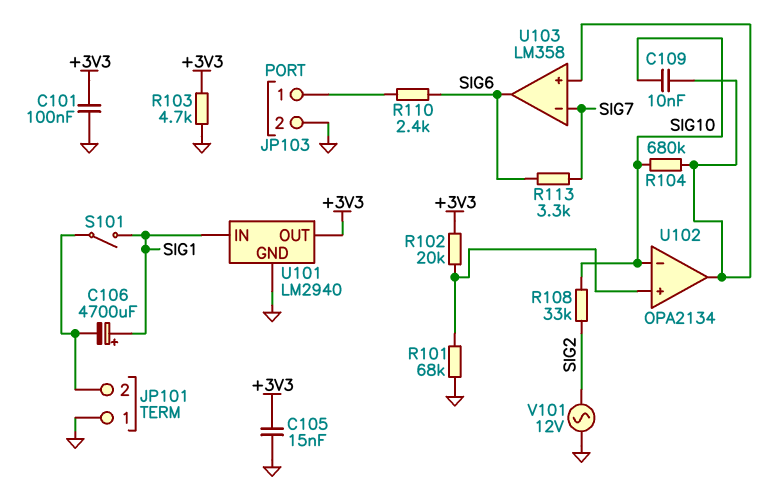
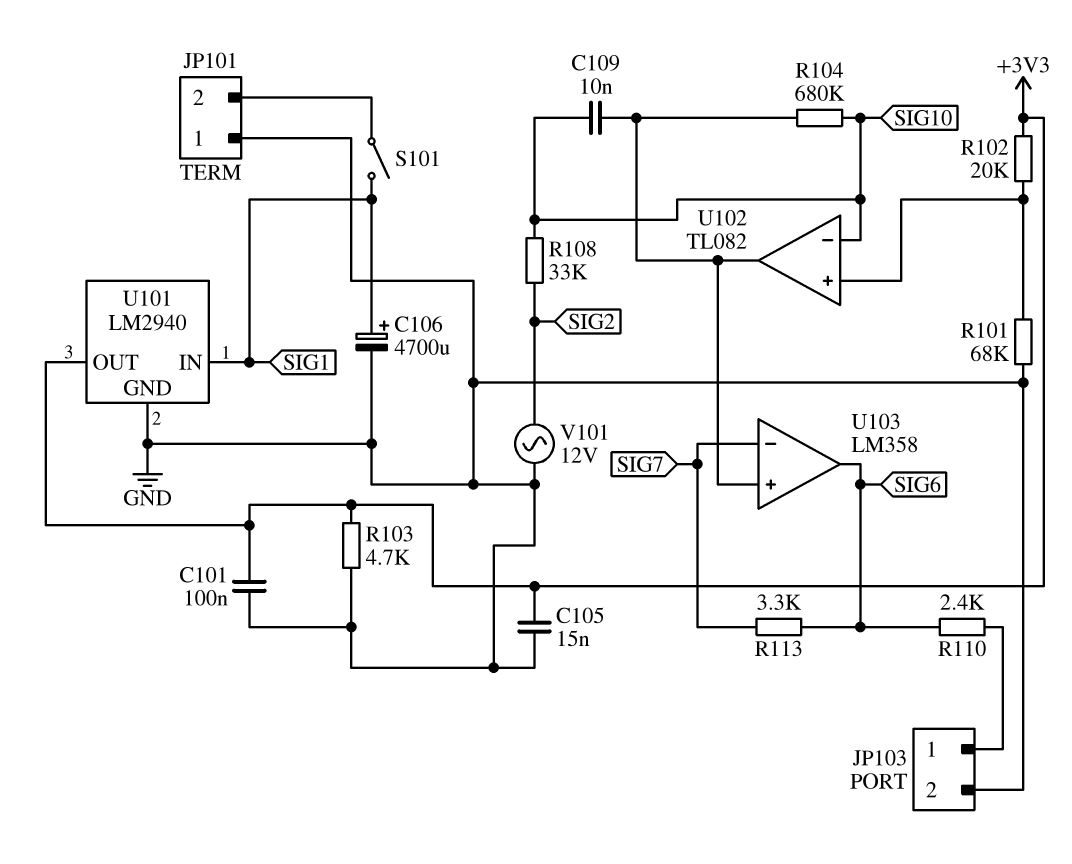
C106: 4700uF (plus SIG1, minus JP101/2) -> 4700uF (plus SIG1, minus GND)
U102: OPA2134 -> TL082

